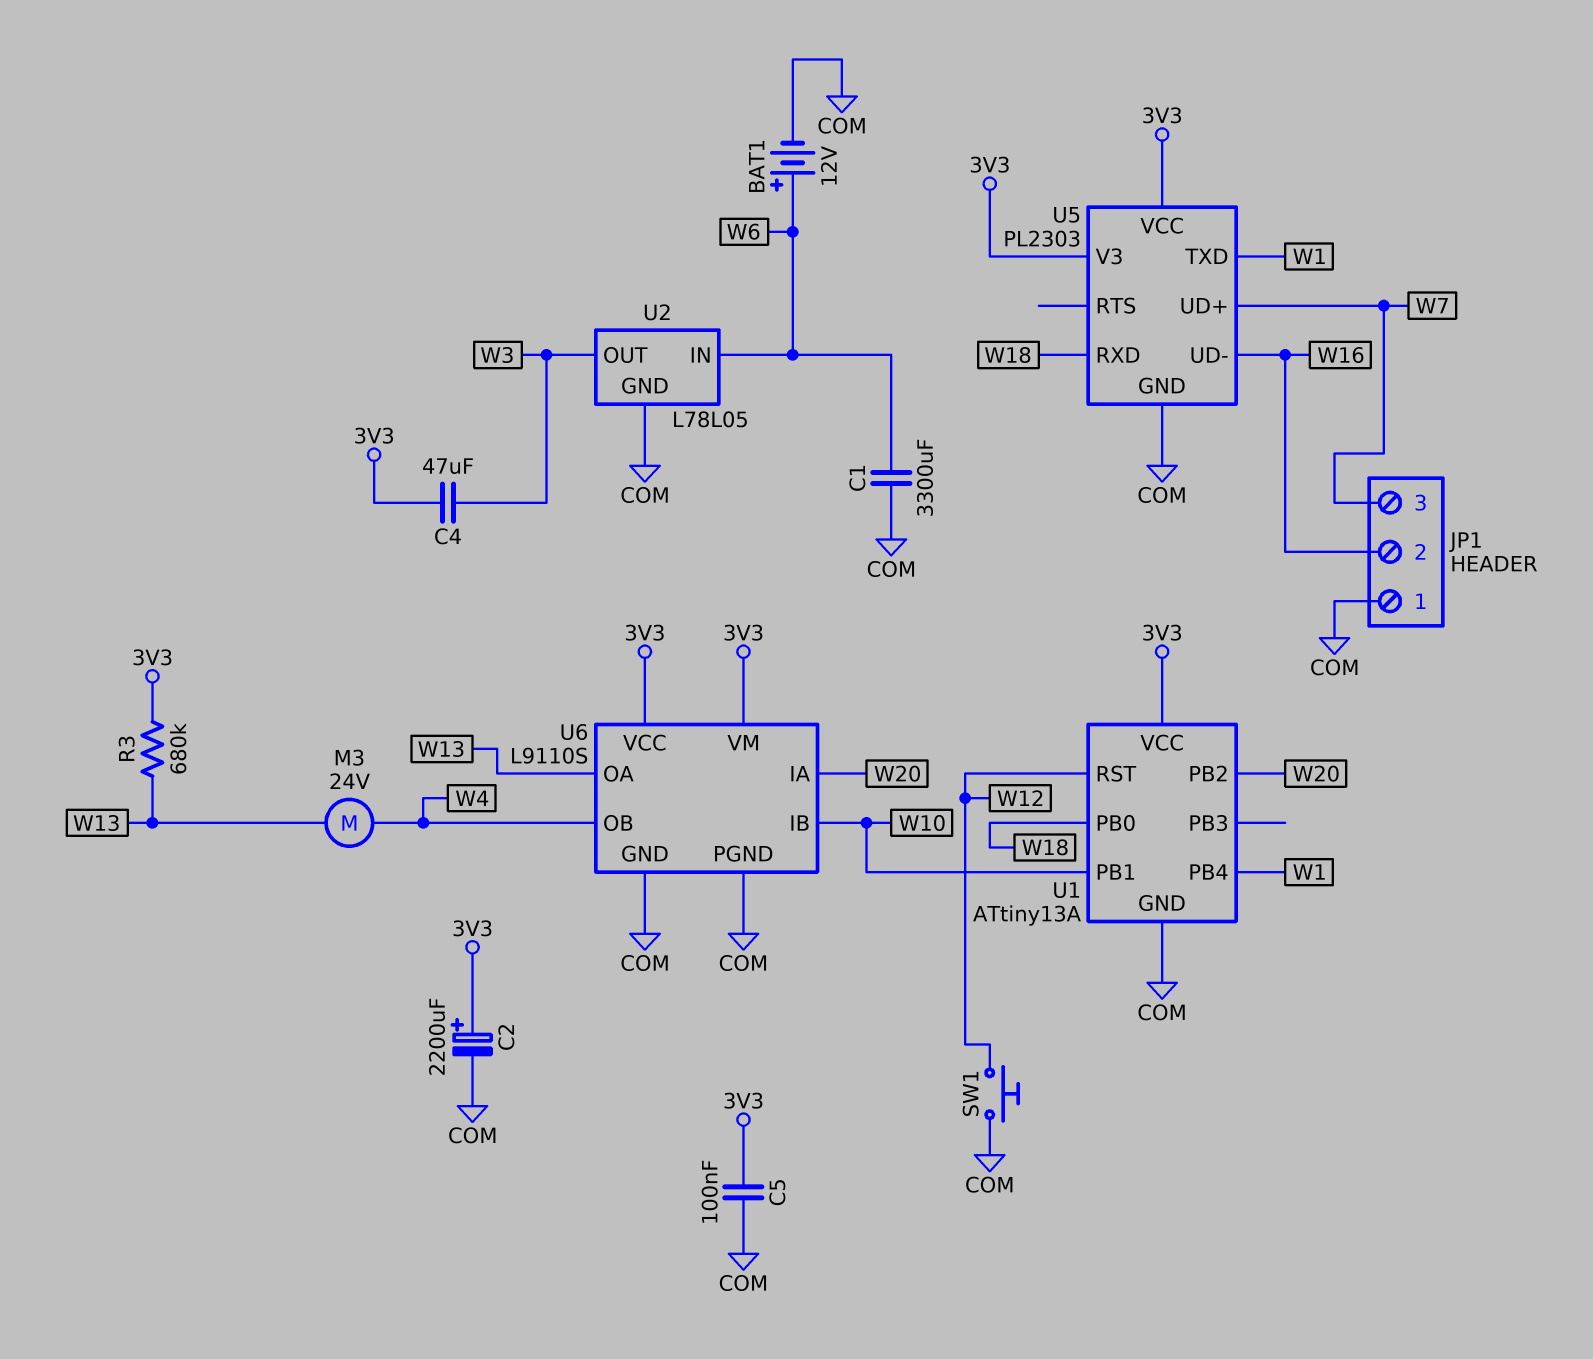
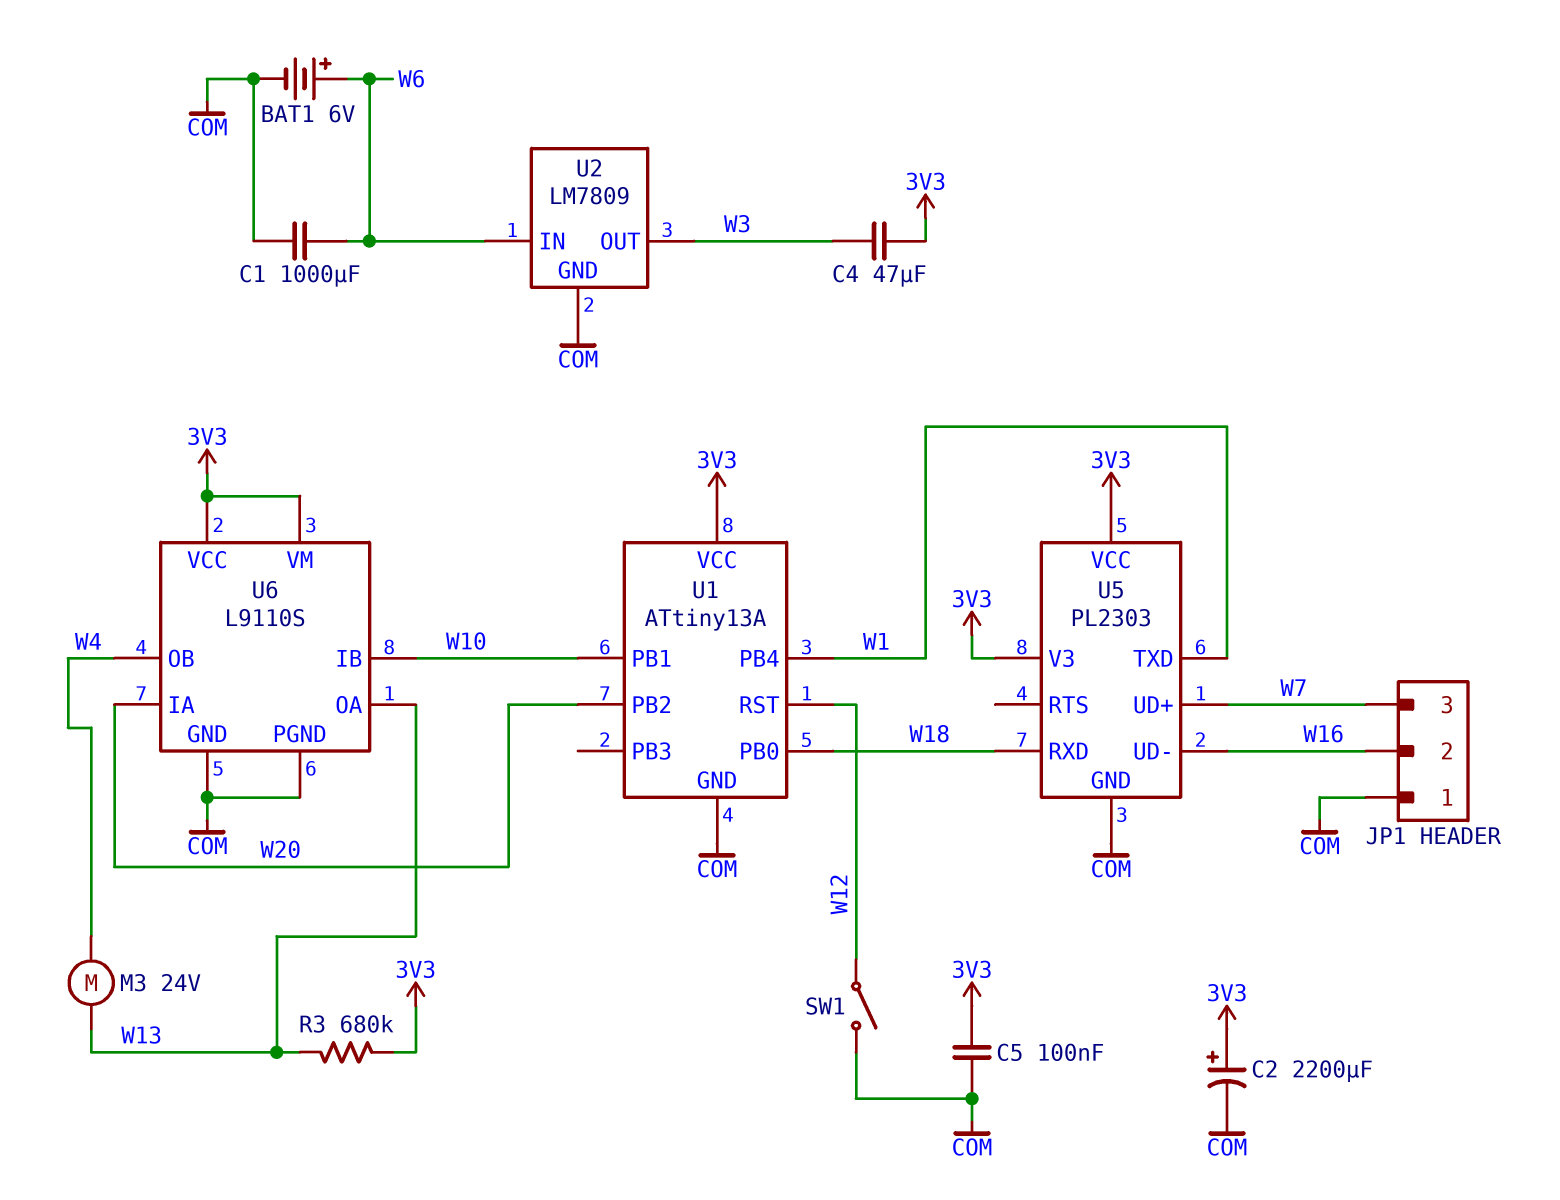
BAT1: 12V (plus W6, minus COM) -> 6V (plus W6, minus COM)
C1: 3300uF (COM, W6) -> 1000uF (COM, W6)
SW1: button (COM, W12) -> switch (COM, W12)
U2: L78L05 -> LM7809

